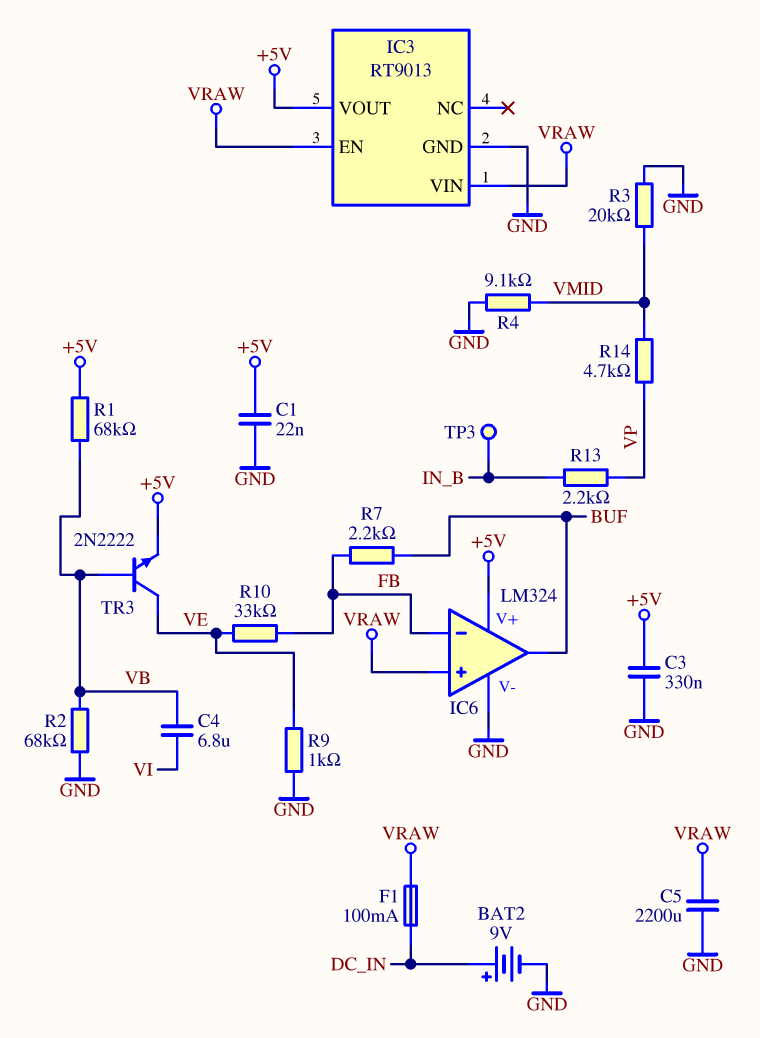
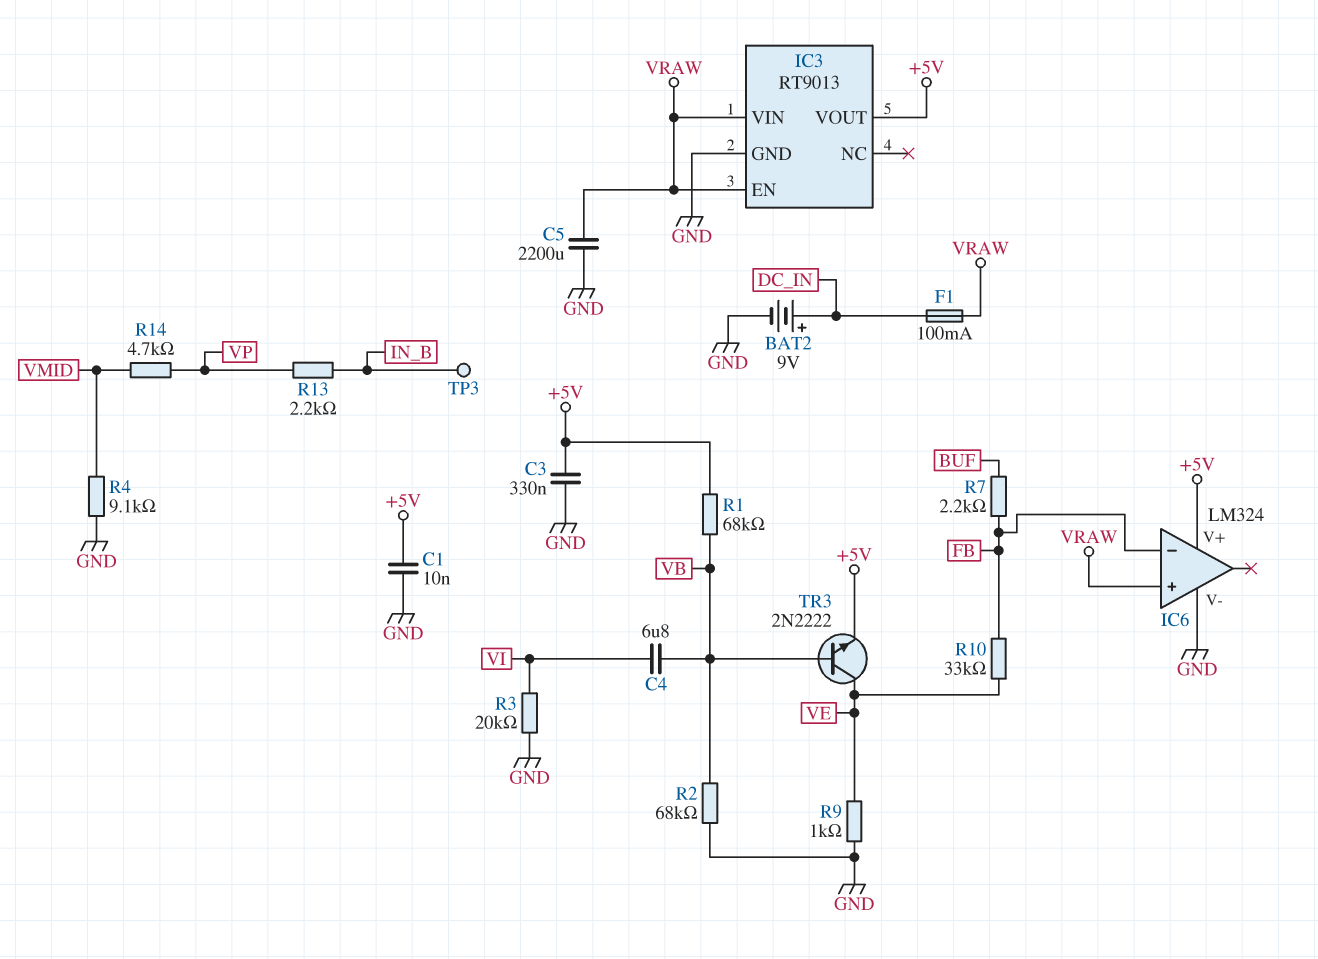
C1: 22nF (+5V, GND) -> 10nF (+5V, GND)
IC6 pin out: BUF -> none
R3: 20k (GND, VMID) -> 20k (GND, VI)

